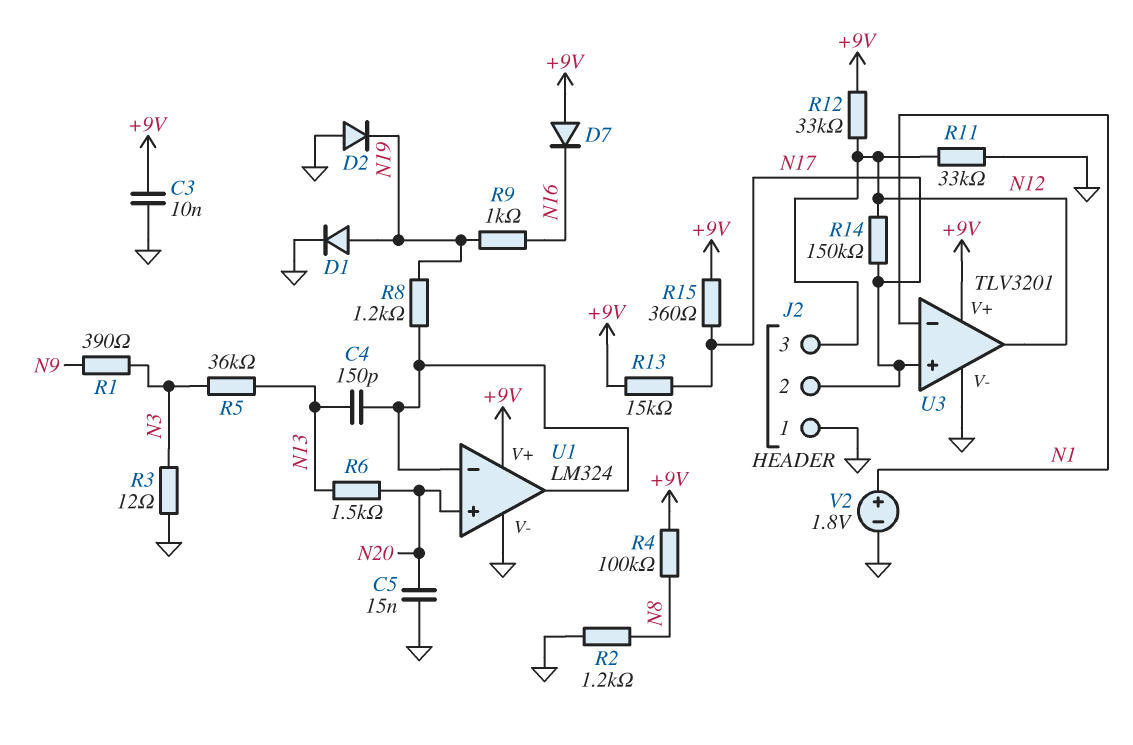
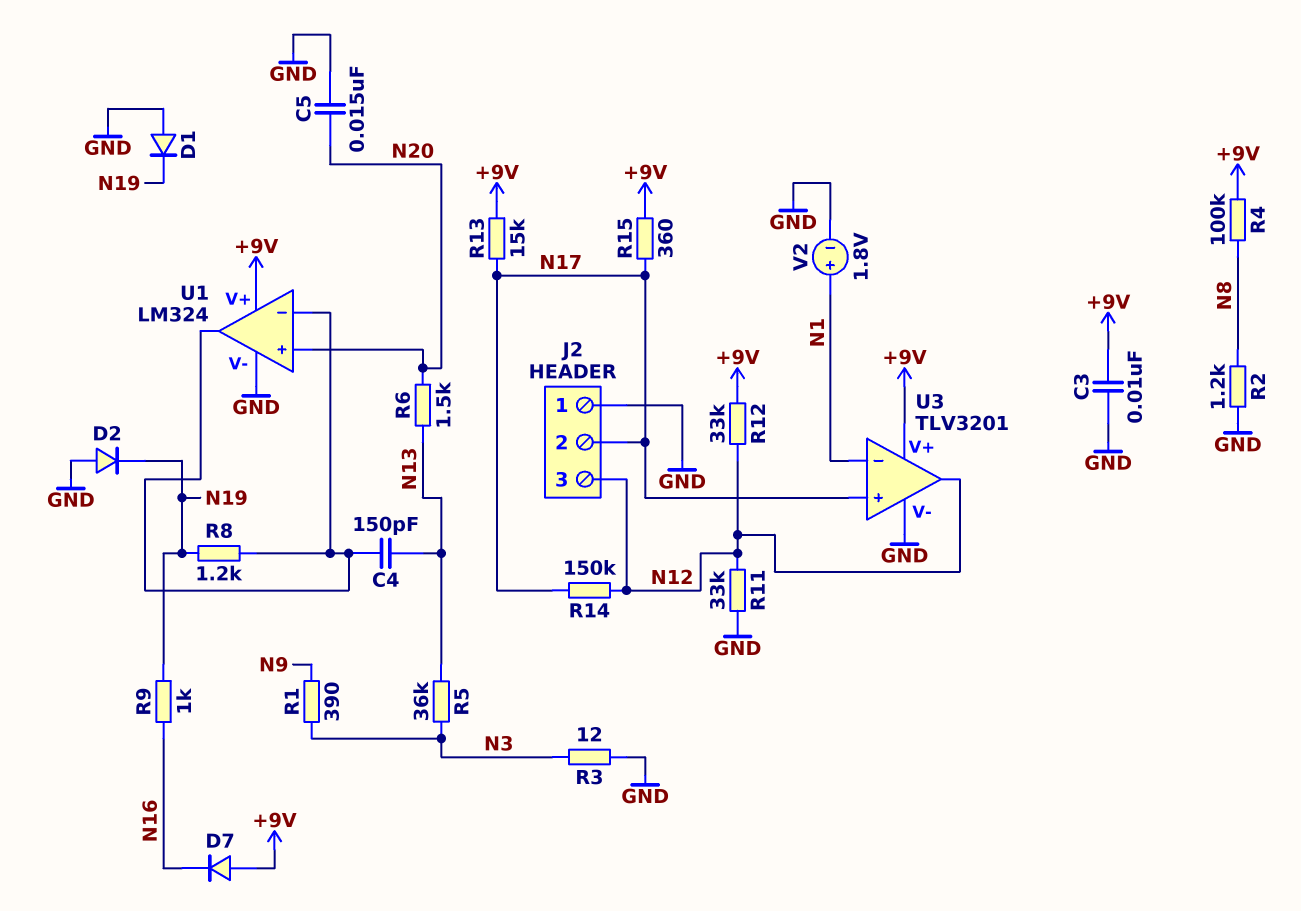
D1: diode (A N19, K GND) -> diode (A GND, K N19)

